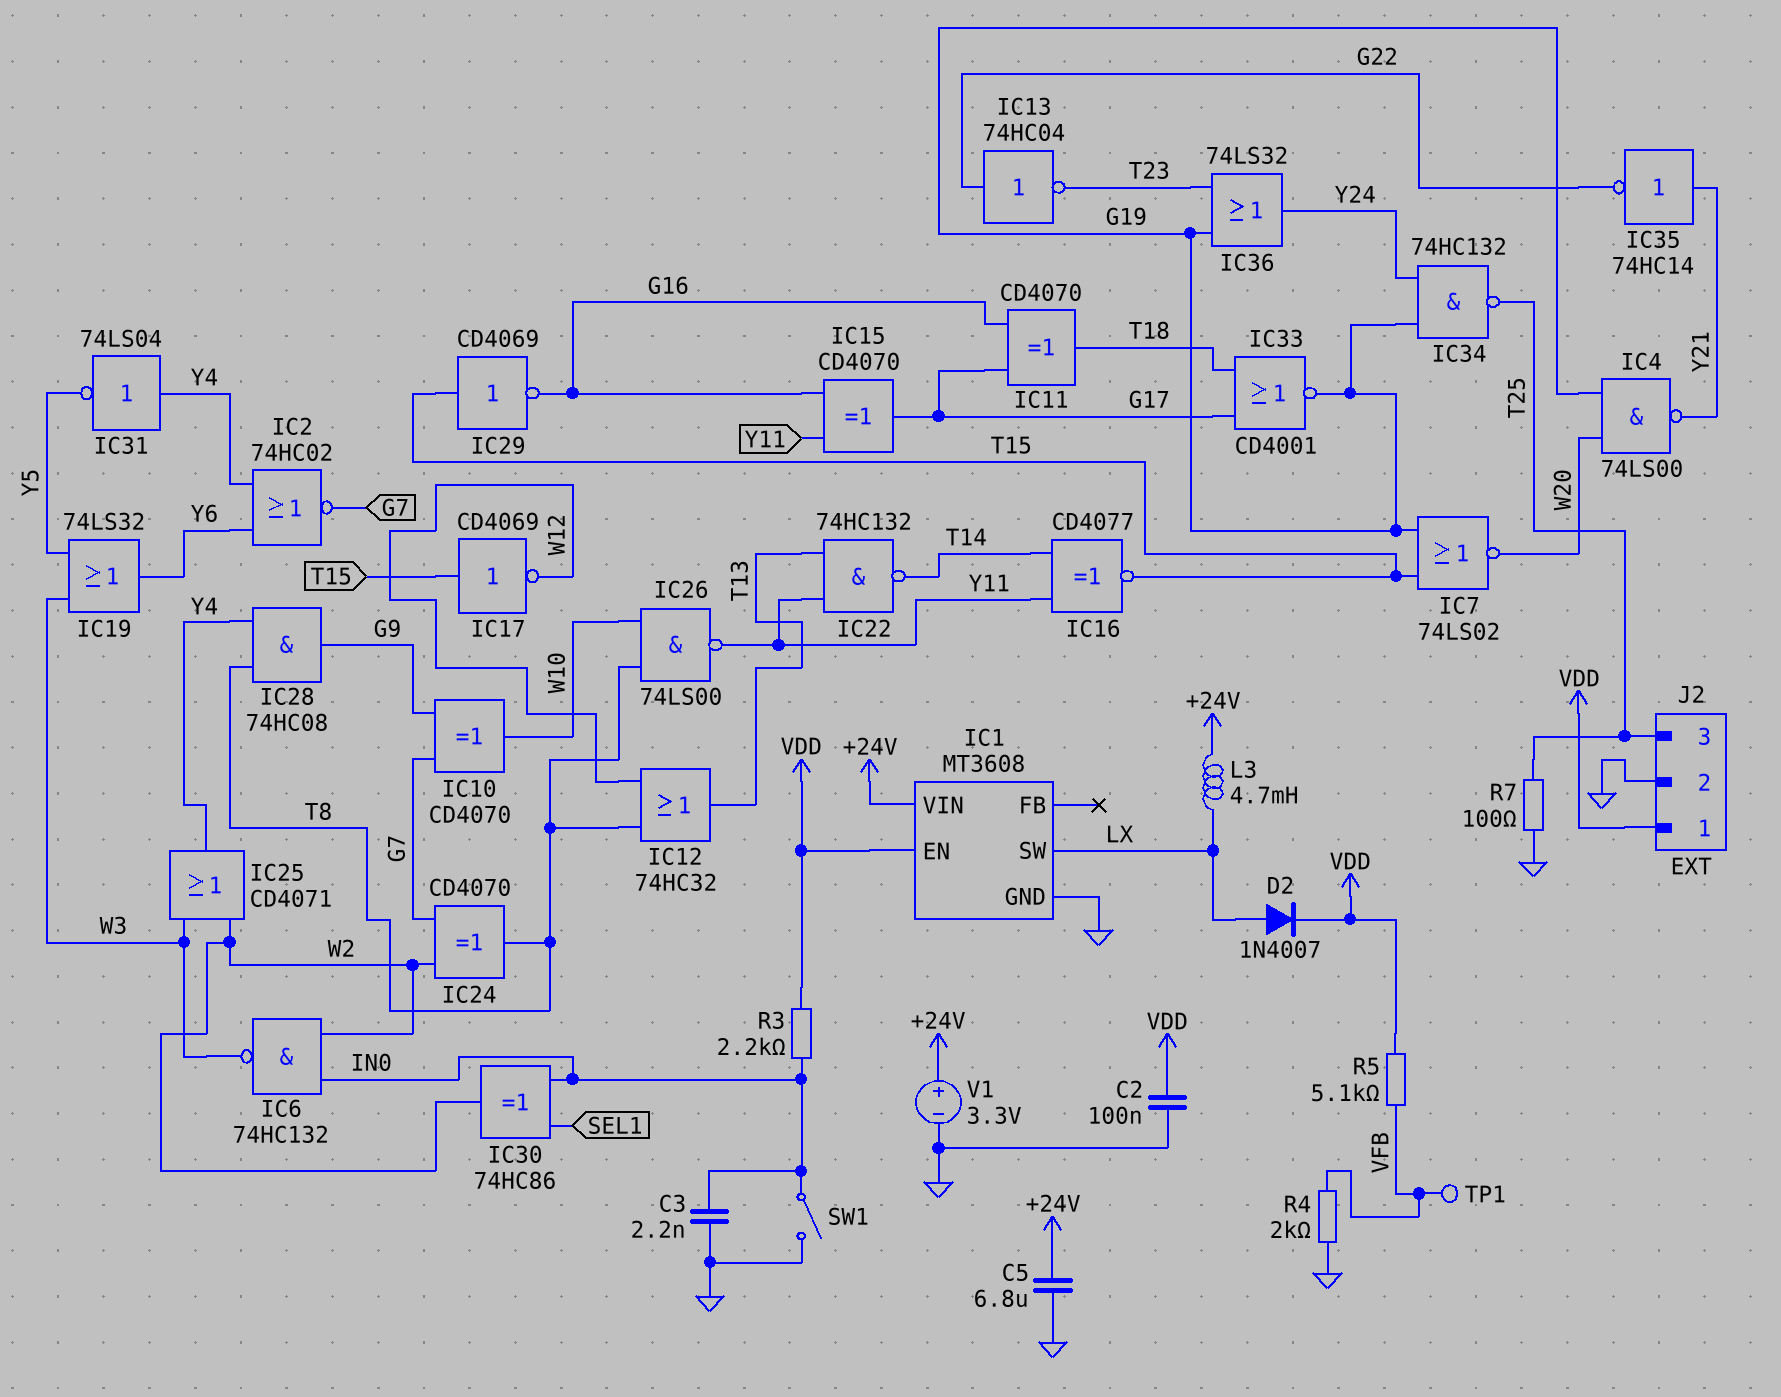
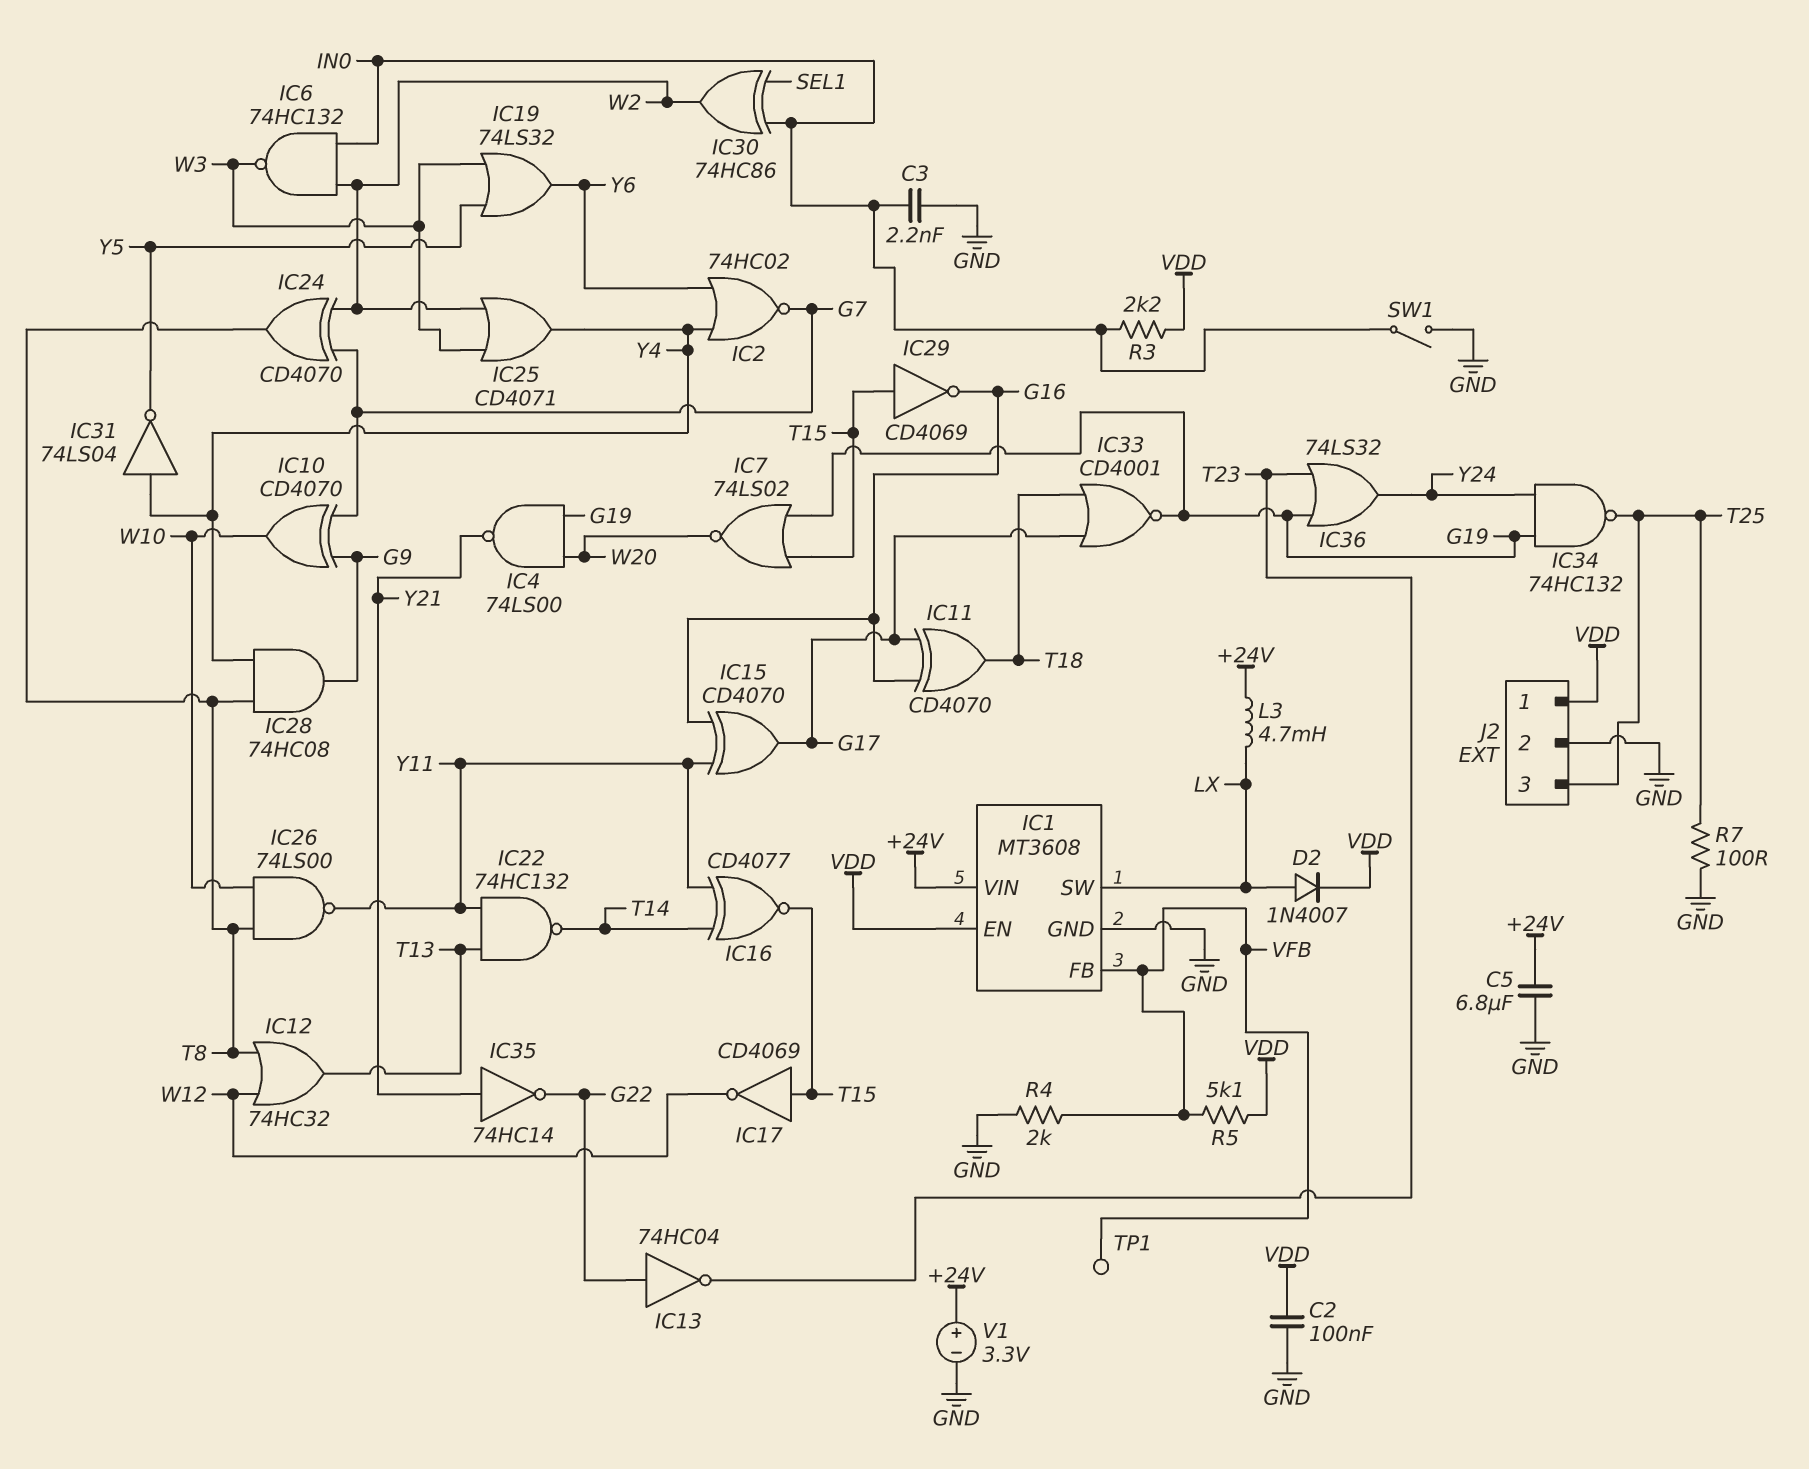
IC1 pin FB: none -> VFB

